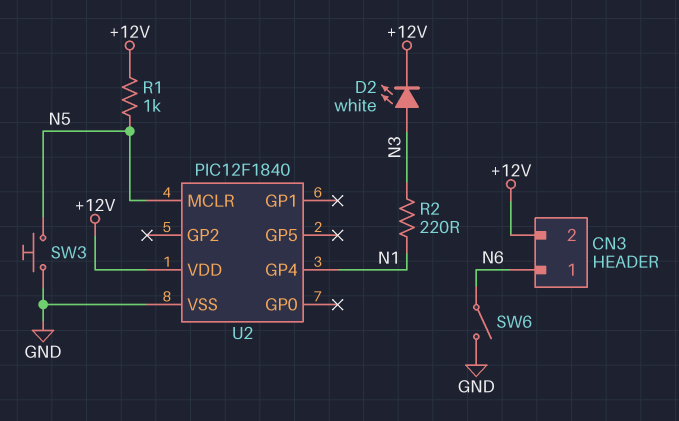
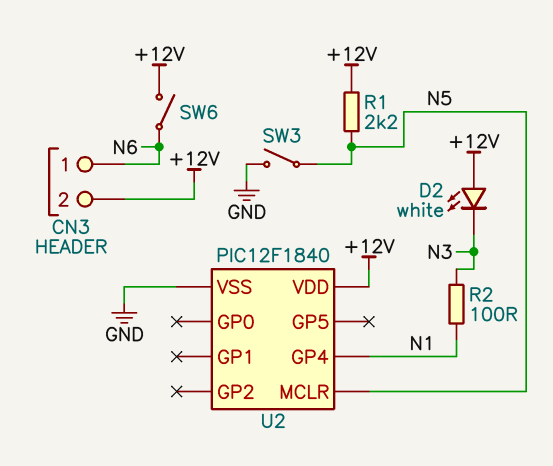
D2: LED white (A N3, K +12V) -> LED white (A +12V, K N3)
R1: 1k (+12V, N5) -> 2.2k (+12V, N5)
R2: 220 (N1, N3) -> 100 (N1, N3)
SW3: button (GND, N5) -> switch (GND, N5)
SW6: switch (GND, N6) -> switch (+12V, N6)

